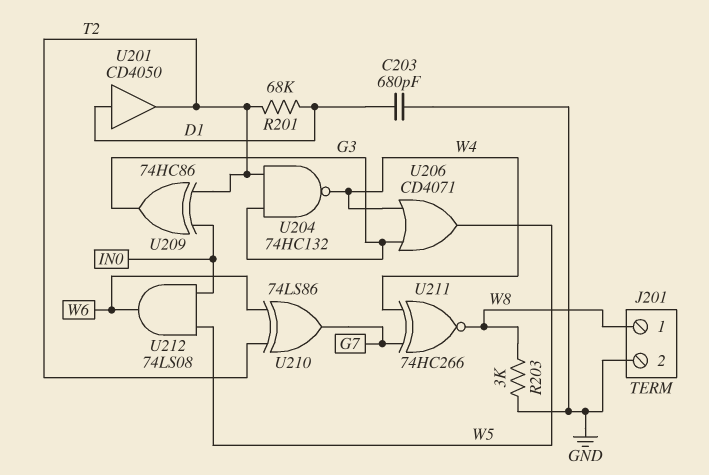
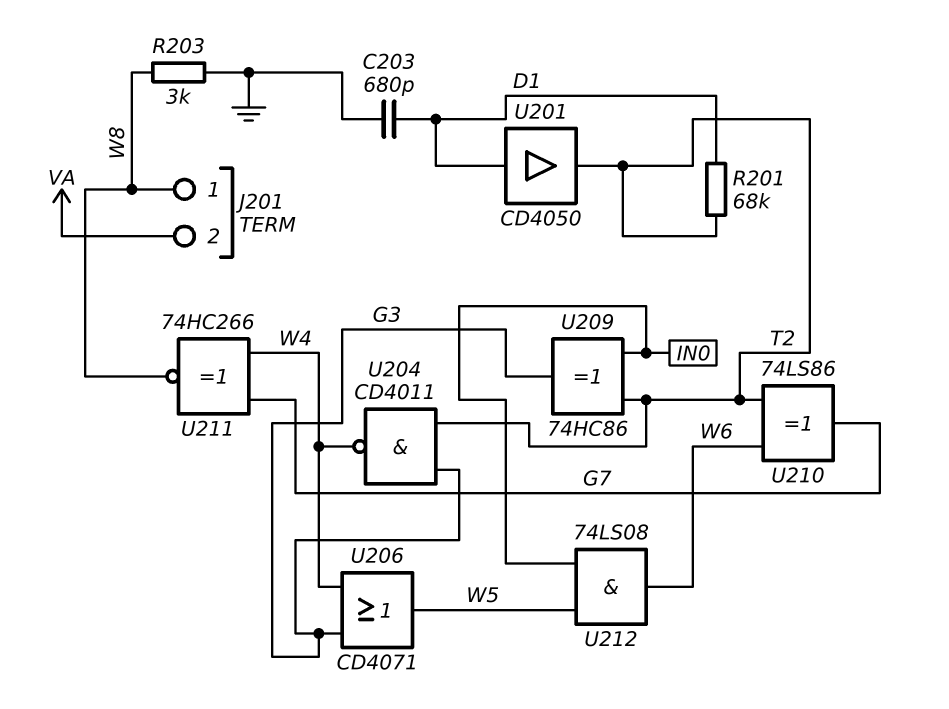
J201 pin 2: GND -> VA
U204: NAND 74HC132 (in G3, in T2, out W4) -> NAND CD4011 (in G3, in T2, out W4)

